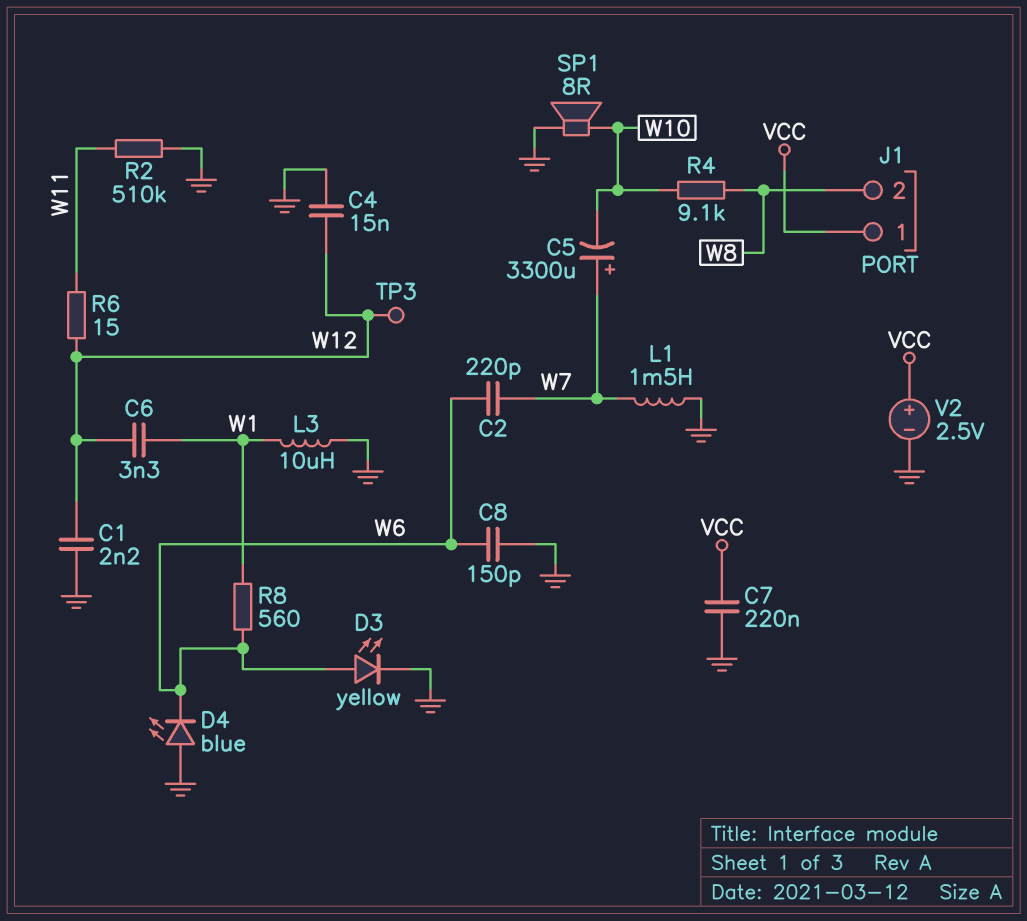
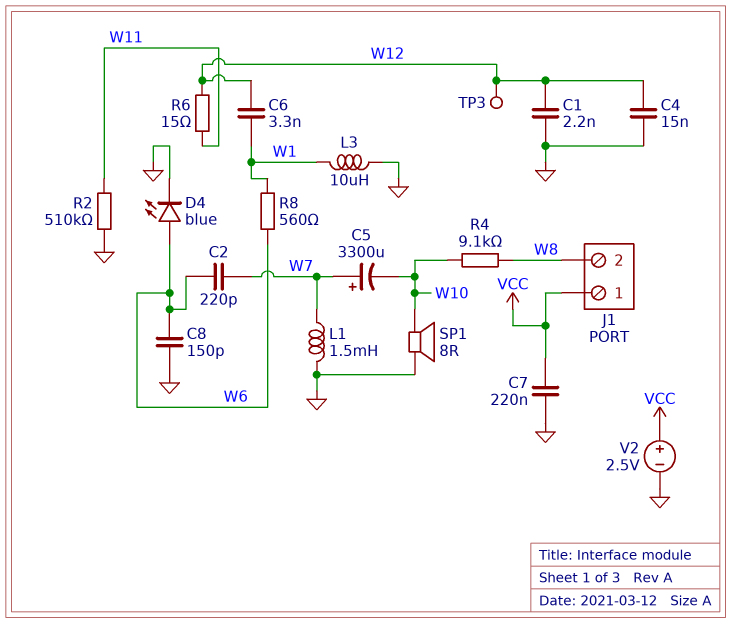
D3: LED yellow (A W6, K GND) -> none
D4: LED blue (A GND, K W6) -> LED blue (A W6, K GND)

